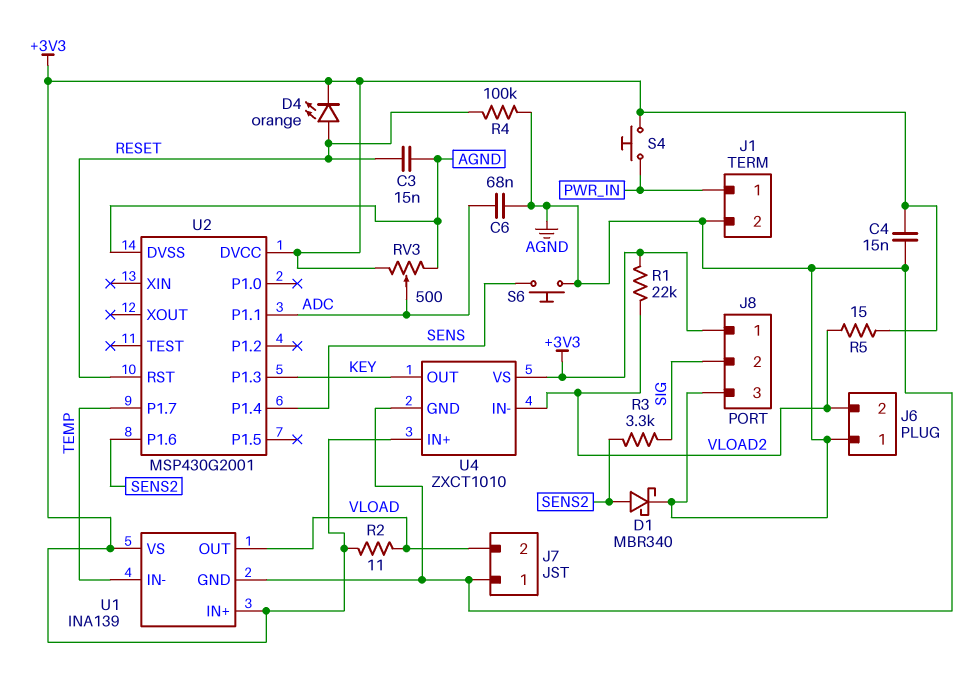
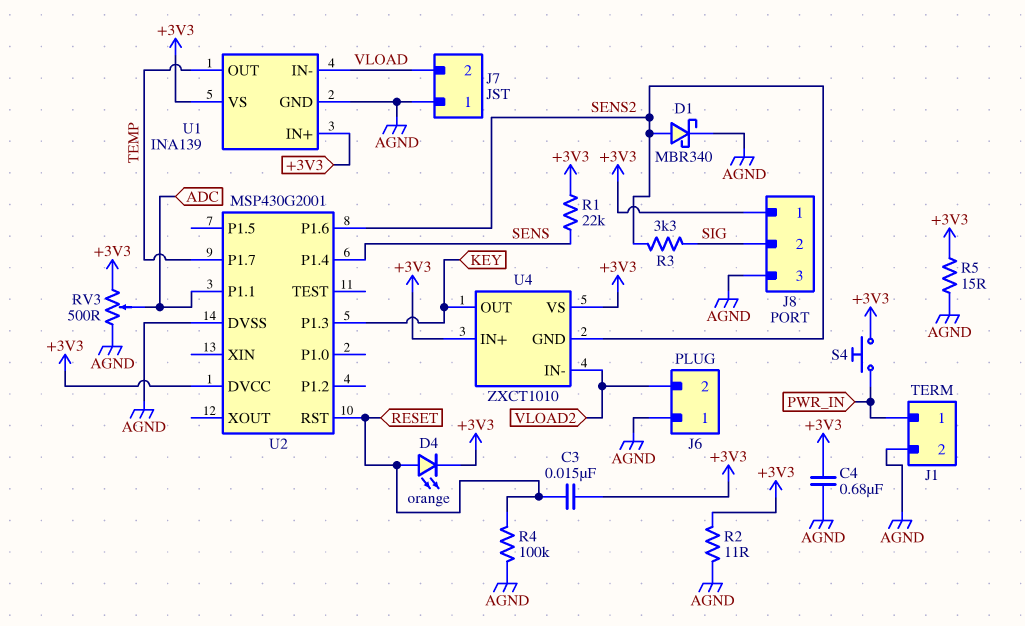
C3: 15nF (AGND, RESET) -> 15nF (+3V3, RESET)
C4: 15nF (+3V3, AGND) -> 680nF (+3V3, AGND)
C6: 68nF (ADC, AGND) -> none
R1: 22k (+3V3, VLOAD2) -> 22k (+3V3, SENS)
R2: 11 (+3V3, VLOAD) -> 11 (+3V3, AGND)
R5: 15 (+3V3, VLOAD2) -> 15 (+3V3, AGND)
S6: button (AGND, SENS) -> none
U1 pin IN-: TEMP -> VLOAD
U1 pin OUT: VLOAD -> TEMP
U4 pin GND: AGND -> SENS2

